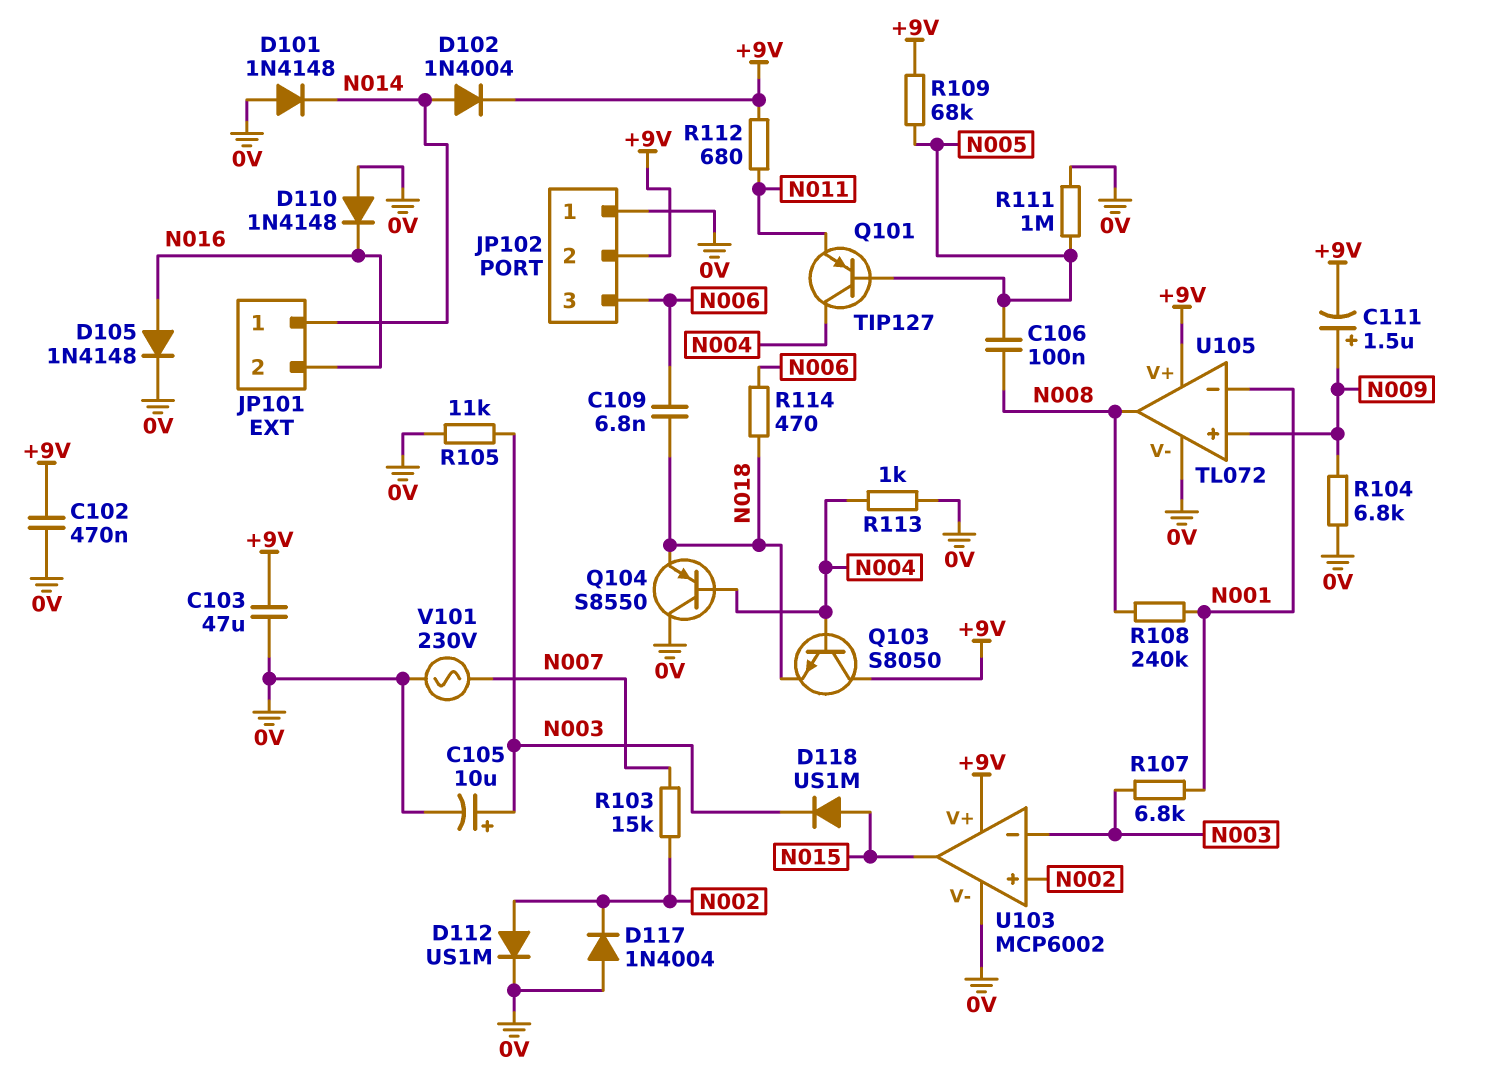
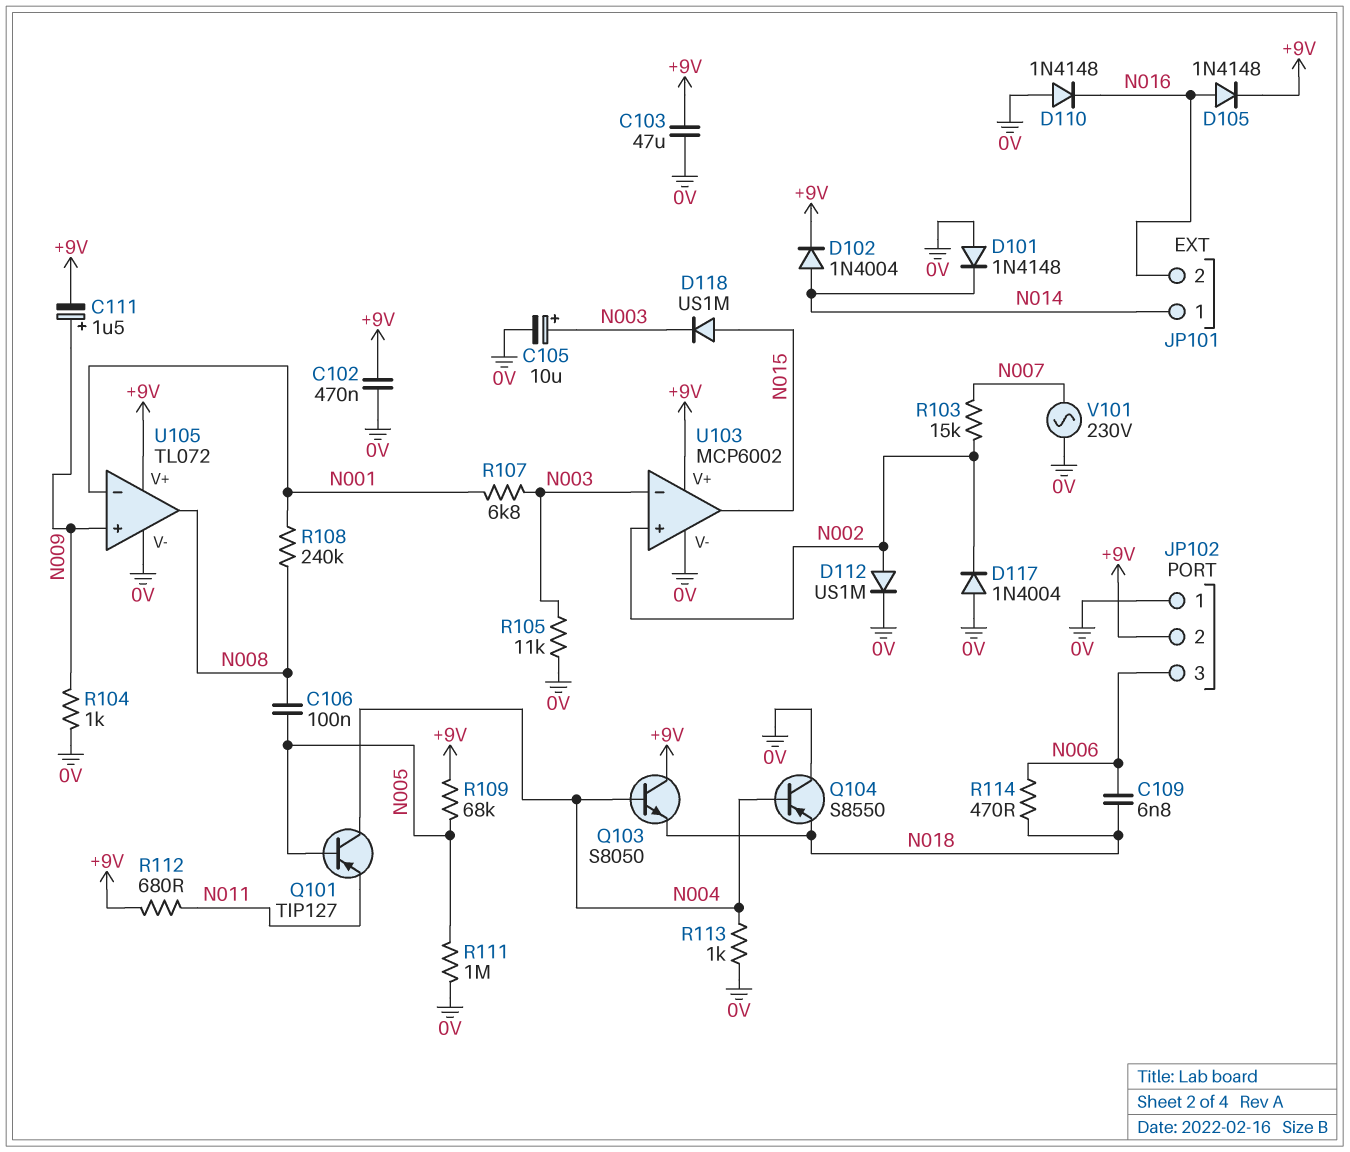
D105: diode 1N4148 (A N016, K 0V) -> diode 1N4148 (A N016, K +9V)
R104: 6.8k (0V, N009) -> 1k (0V, N009)

